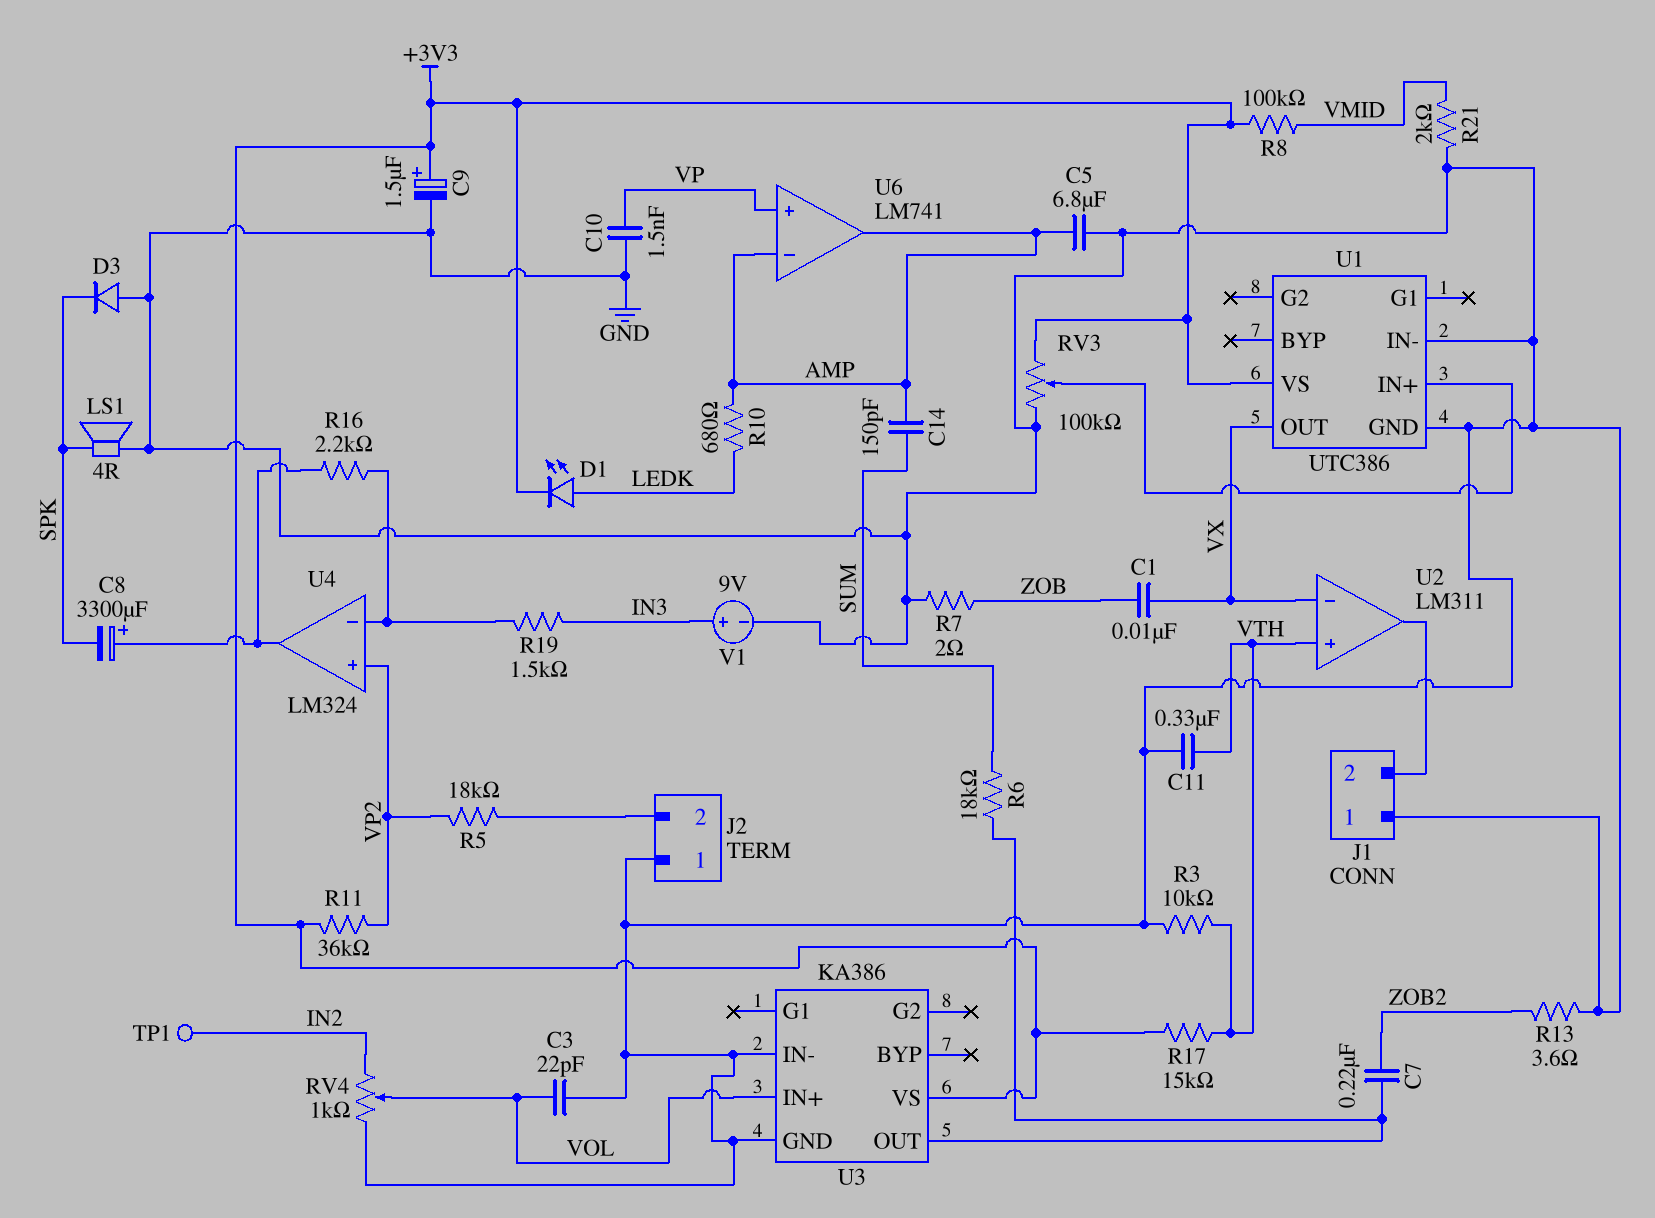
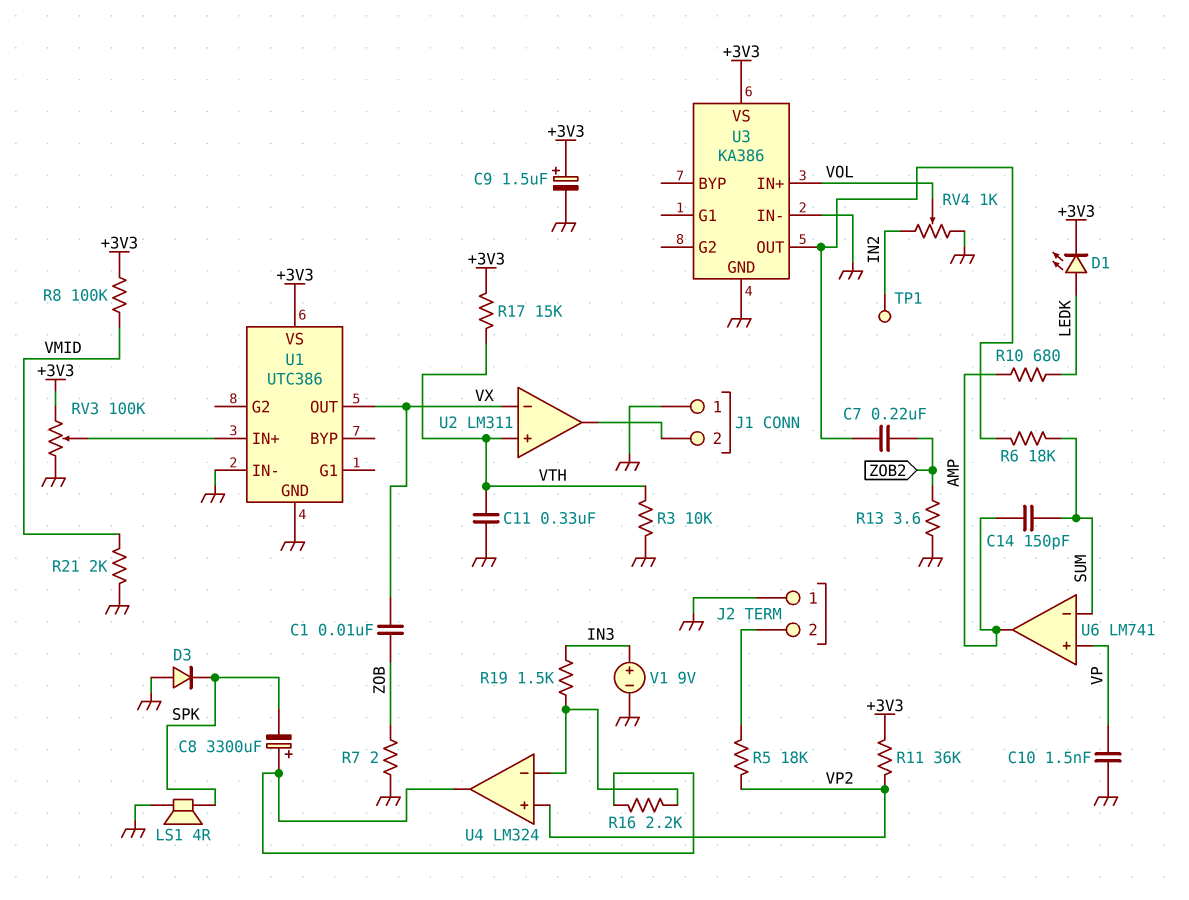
C3: 22pF (GND, VOL) -> none
C5: 6.8uF (AMP, GND) -> none
U6 pin in-: AMP -> SUM

